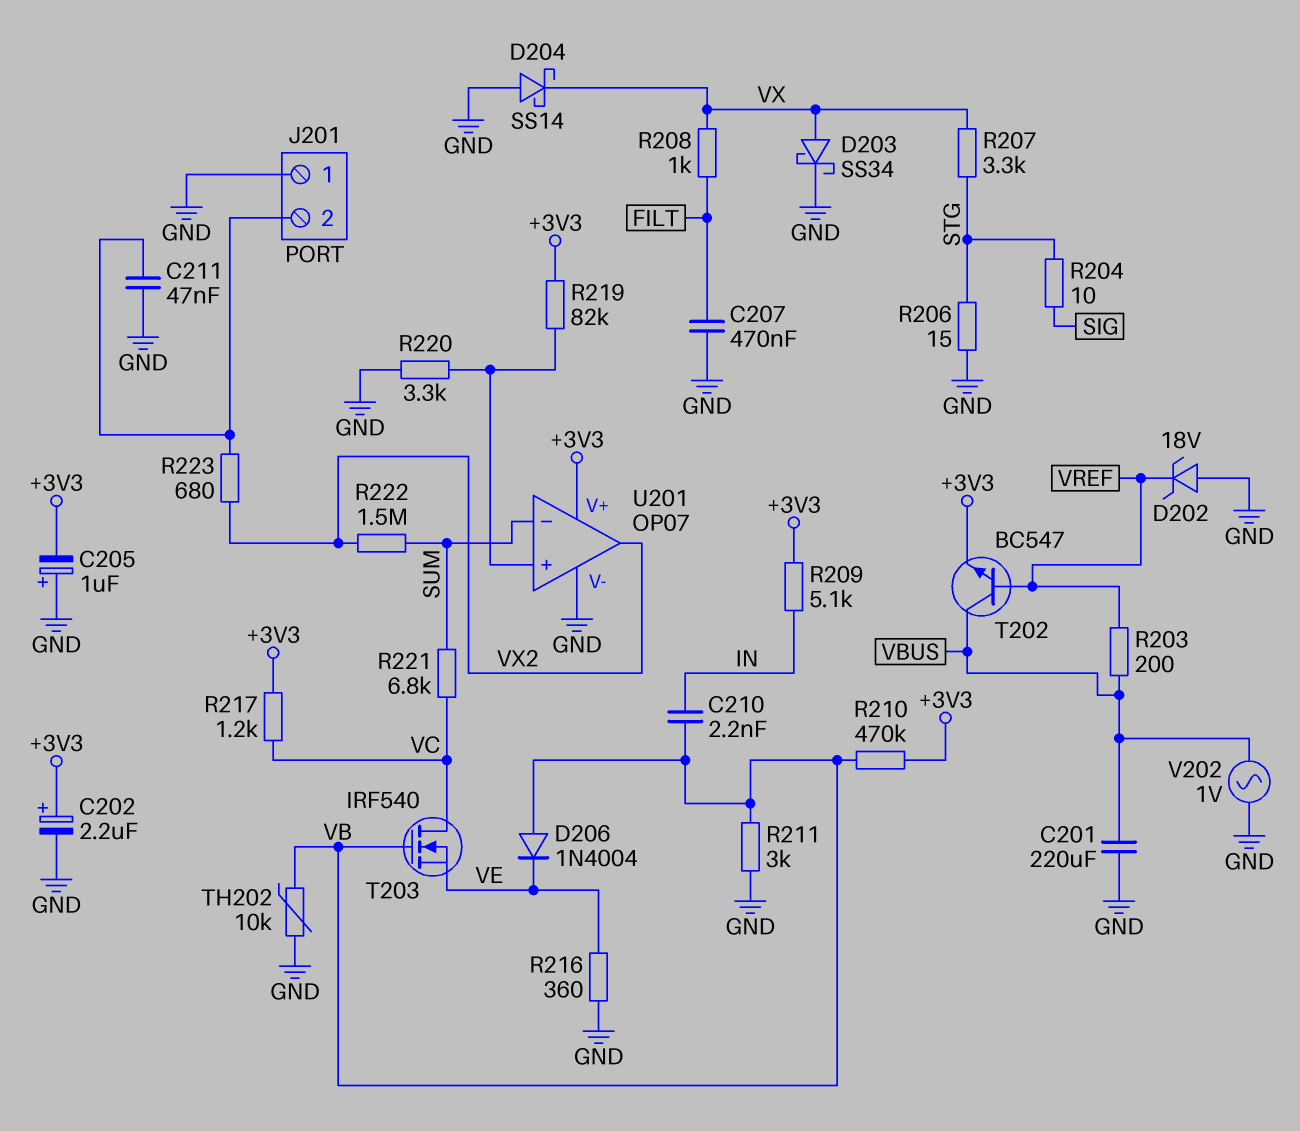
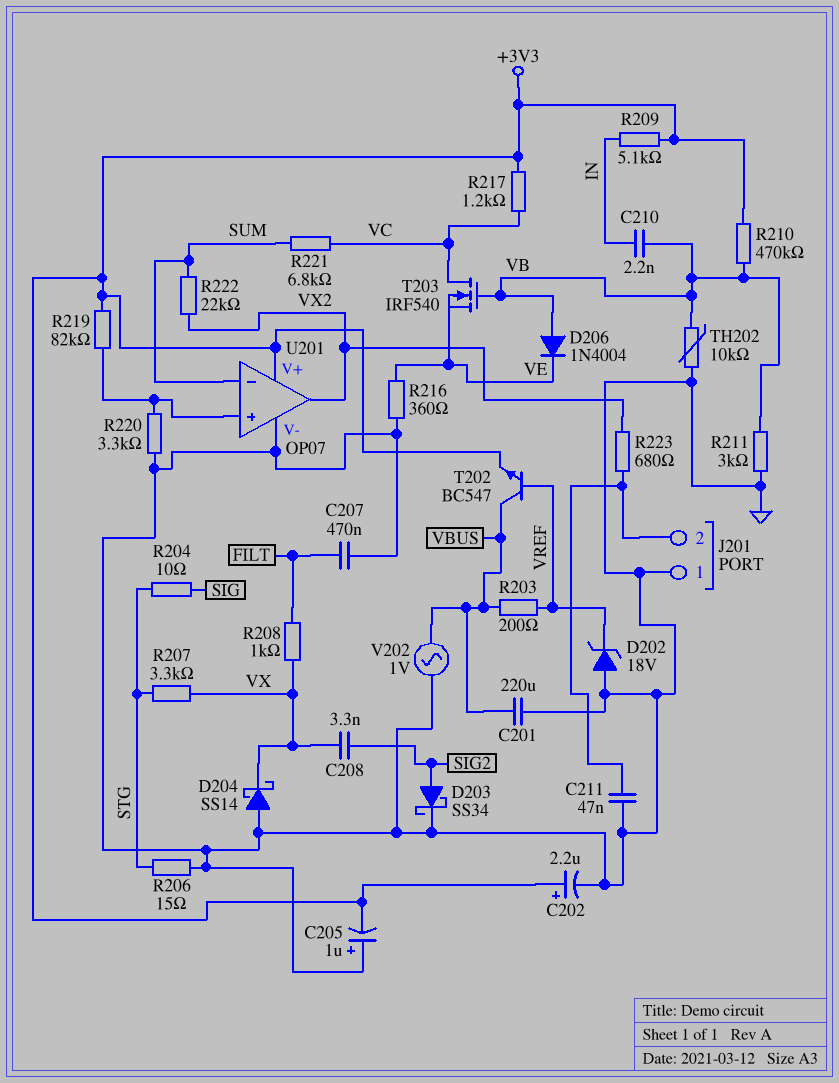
C208: none -> 3.3nF (SIG2, VX)
D203: schottky SS34 (A VX, K GND) -> schottky SS34 (A SIG2, K GND)
R222: 1.5M (SUM, VX2) -> 22k (SUM, VX2)

